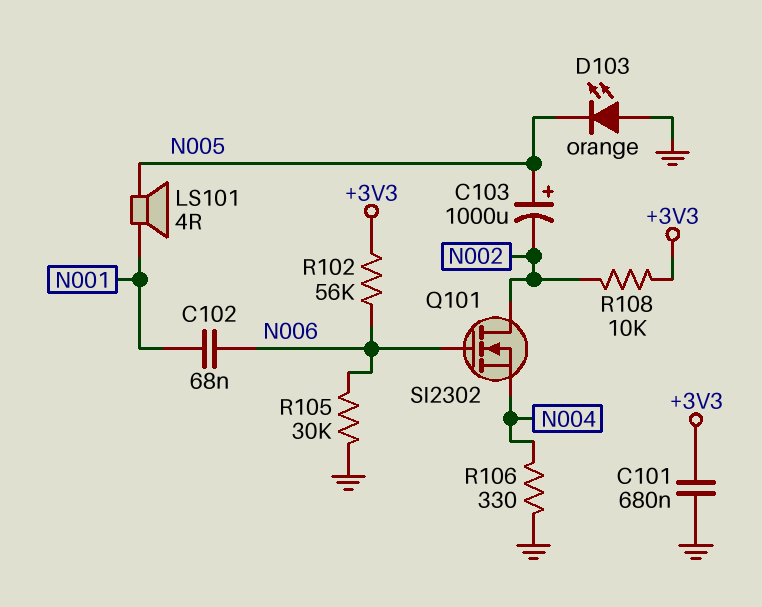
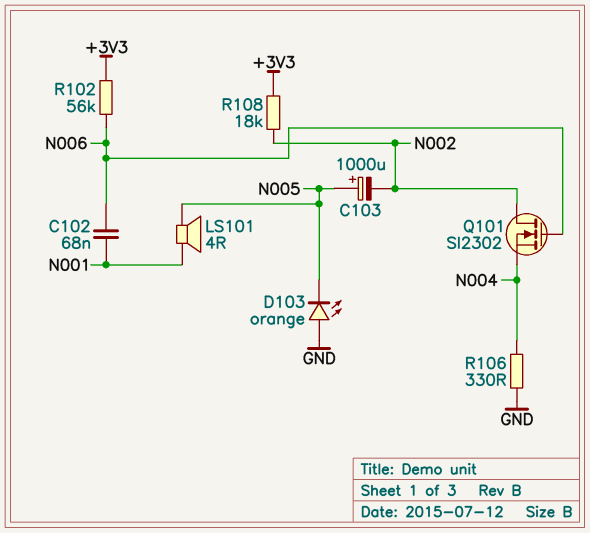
C101: 680nF (+3V3, GND) -> none
R105: 30k (GND, N006) -> none
R108: 10k (+3V3, N002) -> 18k (+3V3, N002)

